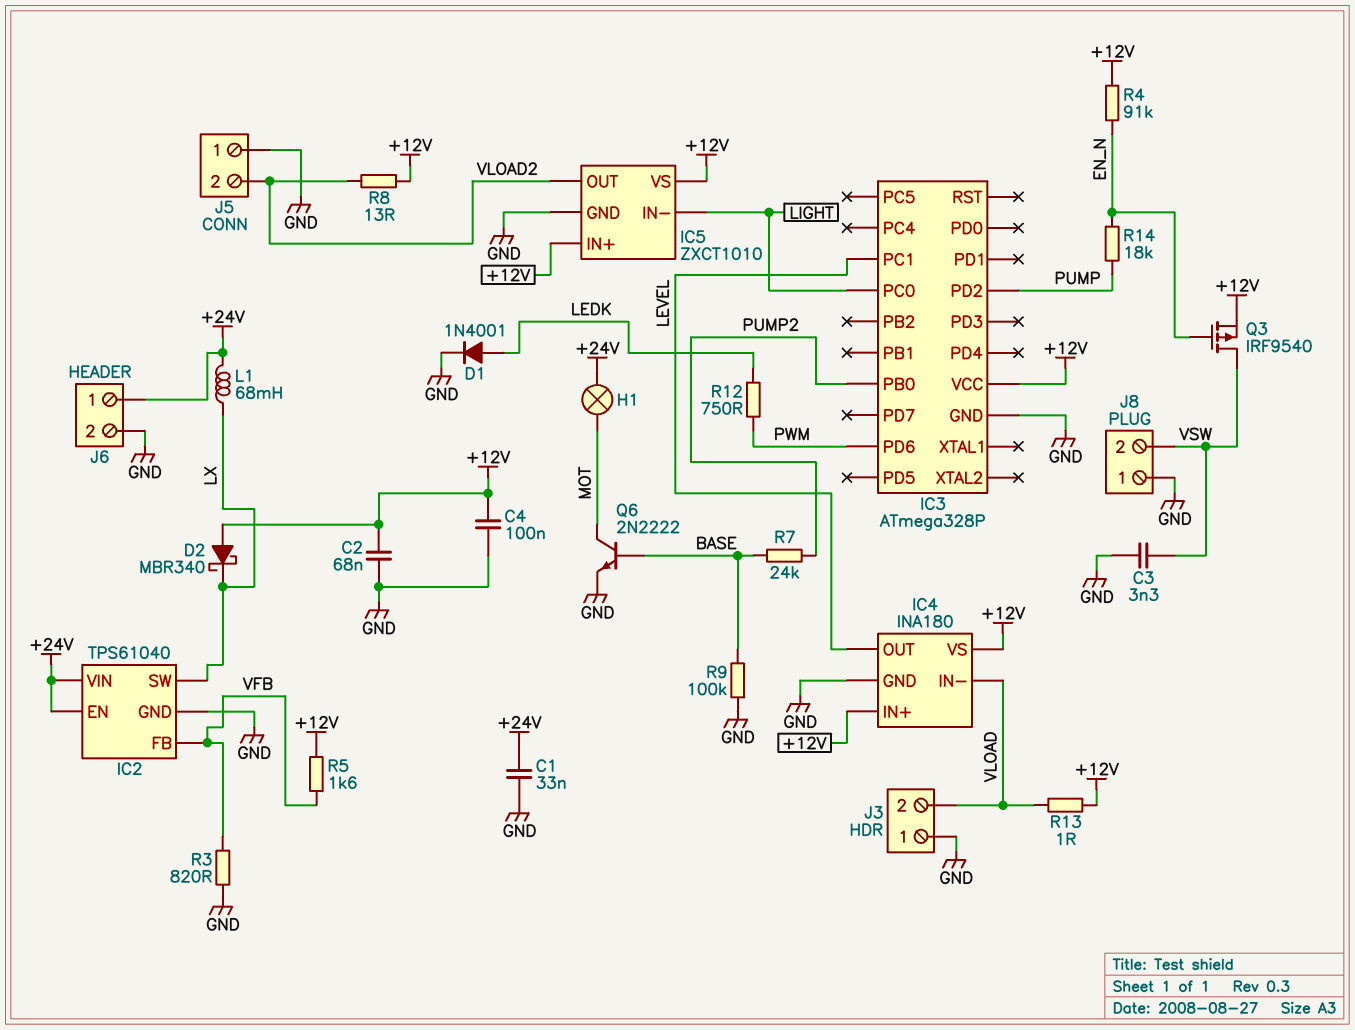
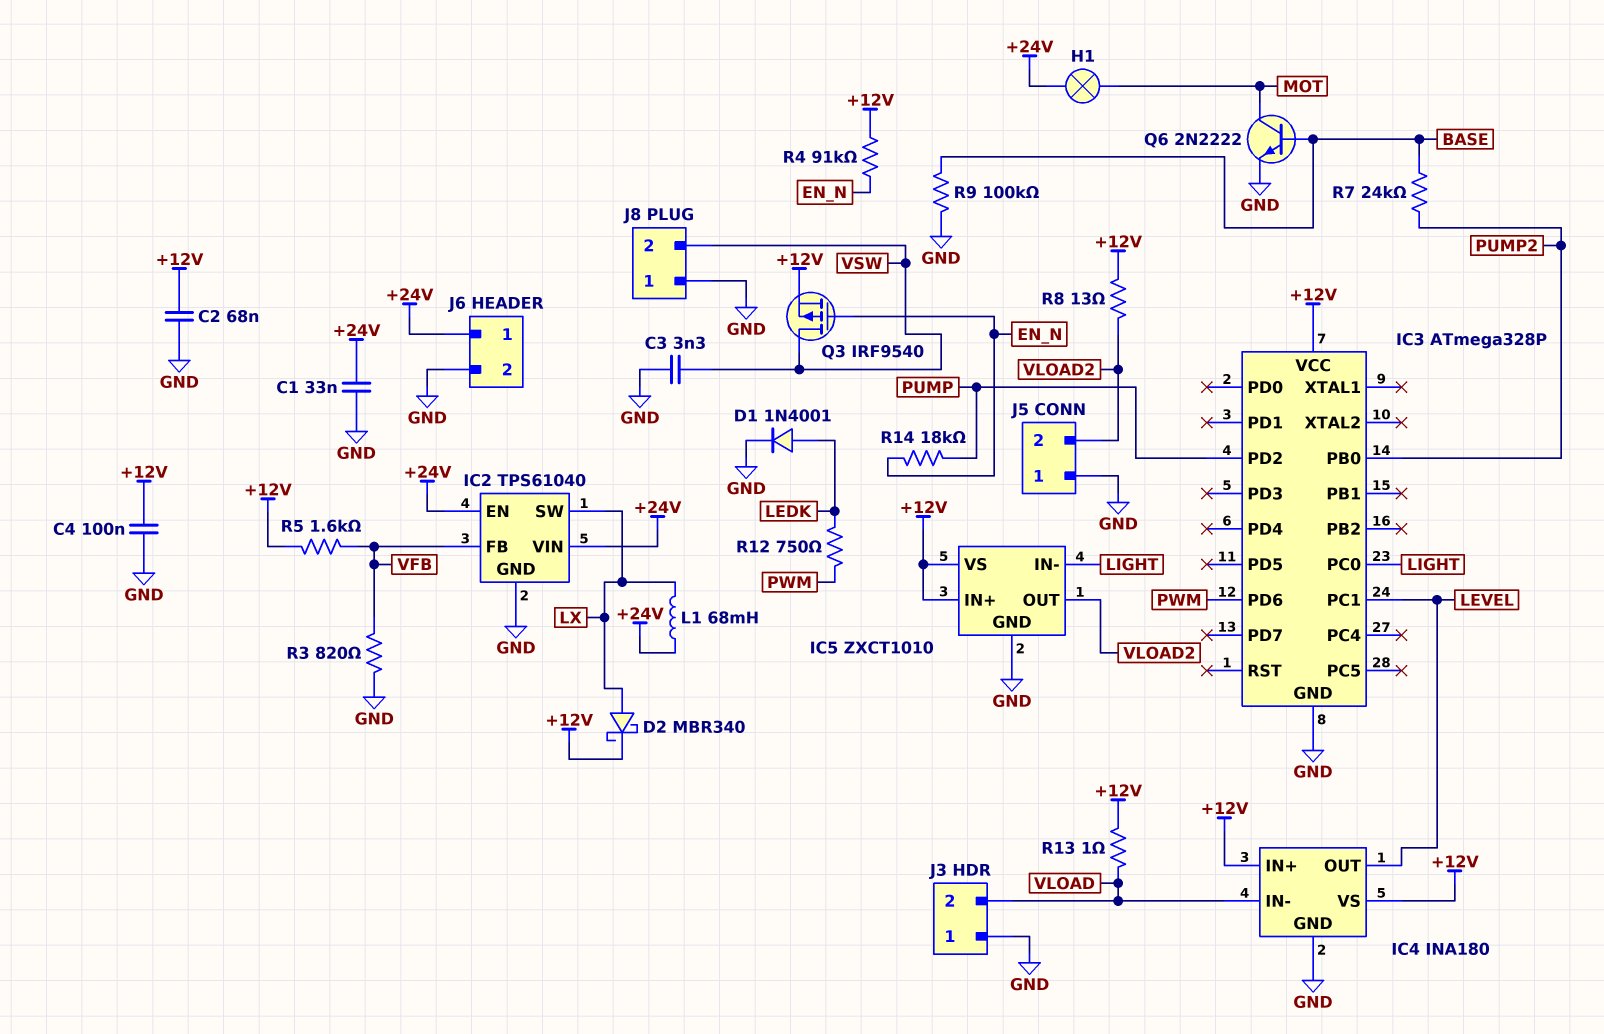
D2: schottky MBR340 (A +12V, K LX) -> schottky MBR340 (A LX, K +12V)

